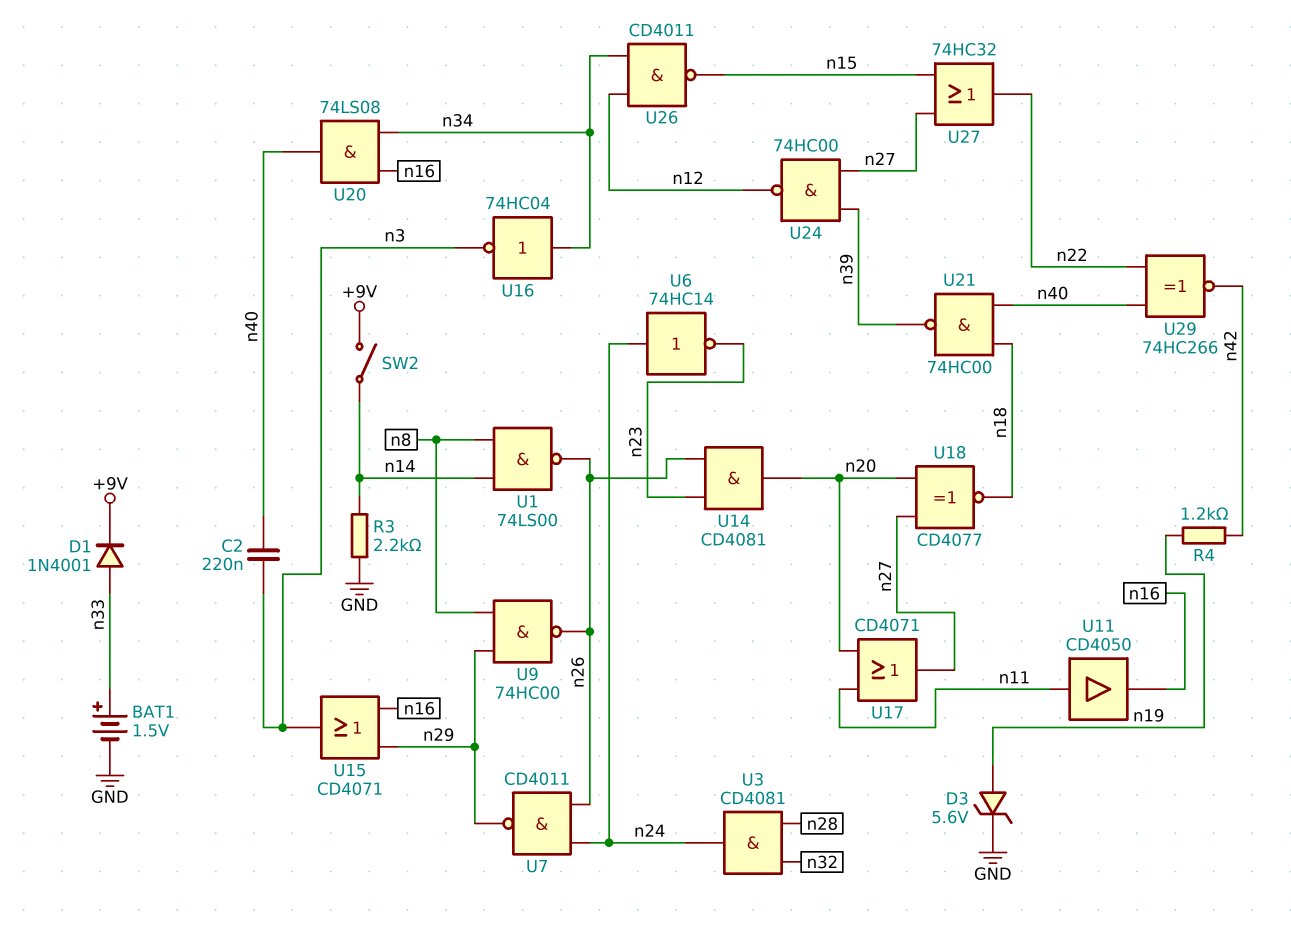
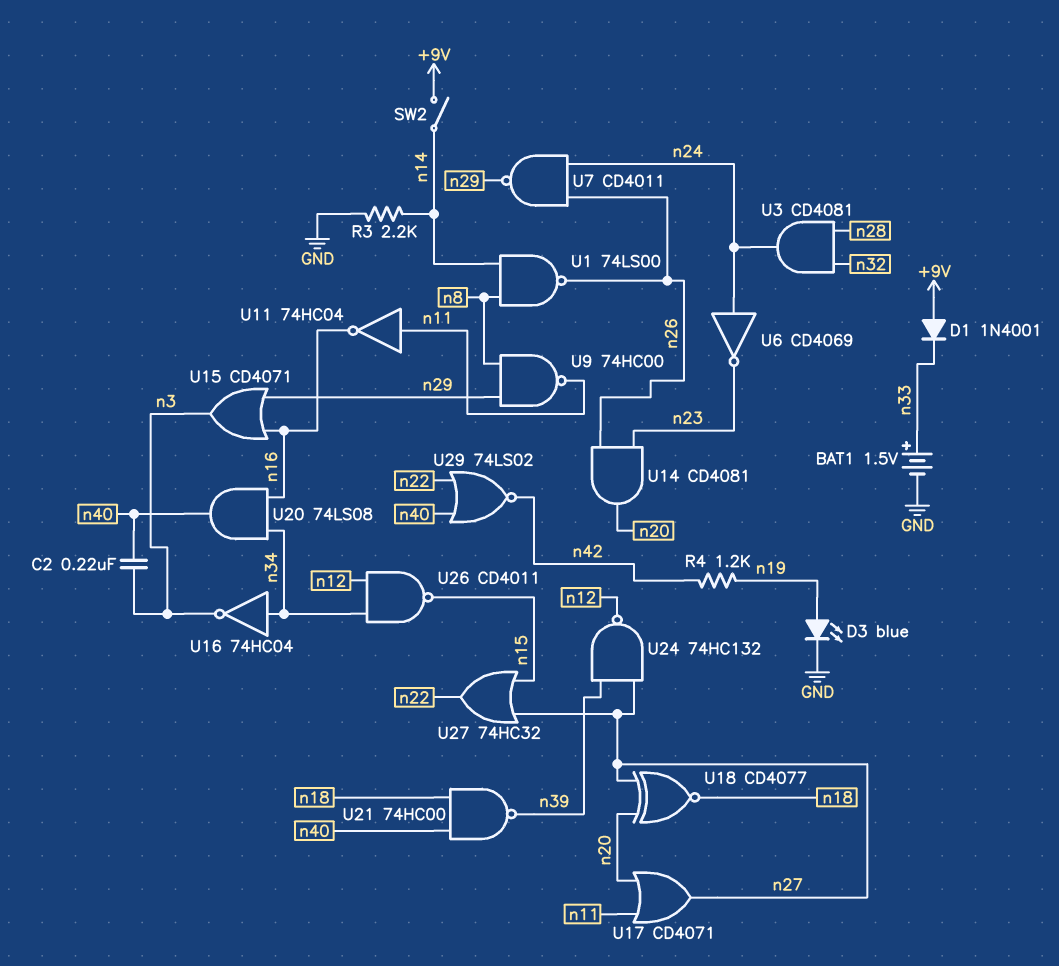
D1: diode 1N4001 (A n33, K +9V) -> diode 1N4001 (A +9V, K n33)
D3: zener 5.6V (A n19, K GND) -> LED blue (A n19, K GND)
U6: NOT 74HC14 (in n24, out n23) -> NOT CD4069 (in n24, out n23)
U9: NAND 74HC00 (in n8, in n29, out n26) -> NAND 74HC00 (in n8, in n29, out n11)
U11: buffer CD4050 (in n11, out n16) -> NOT 74HC04 (in n11, out n16)
U24: NAND 74HC00 (in n27, in n39, out n12) -> NAND 74HC132 (in n27, in n39, out n12)
U29: XNOR 74HC266 (in n22, in n40, out n42) -> NOR 74LS02 (in n22, in n40, out n42)

